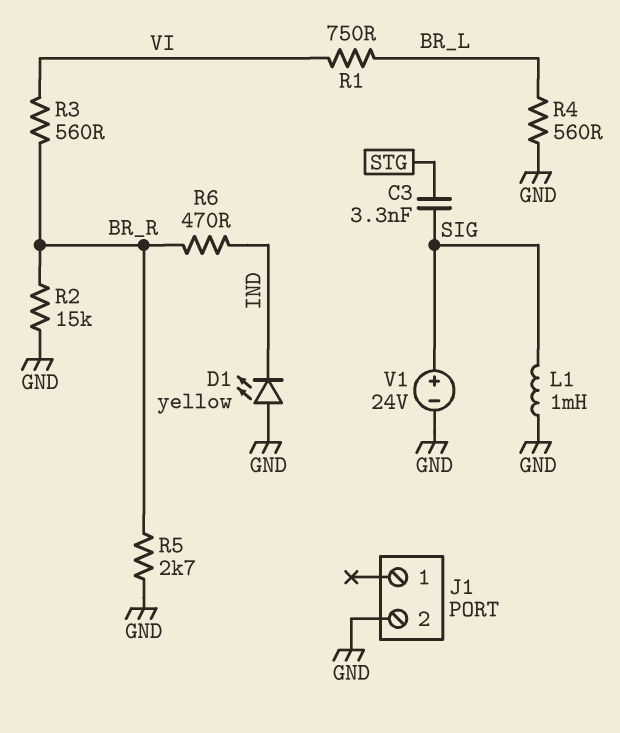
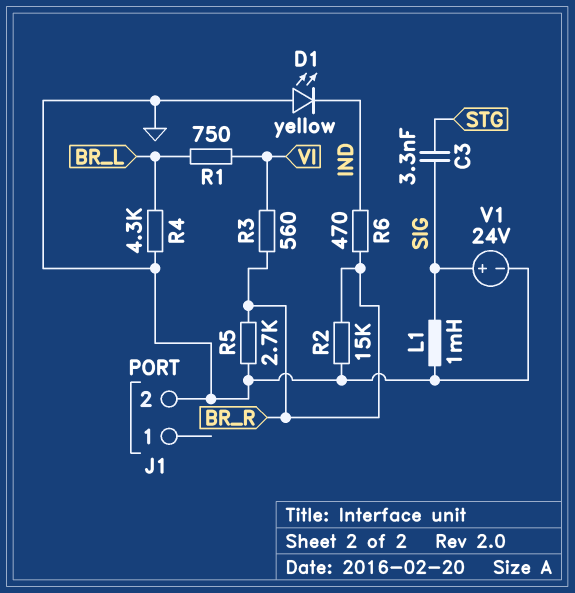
R4: 560 (BR_L, GND) -> 4.3k (BR_L, GND)

